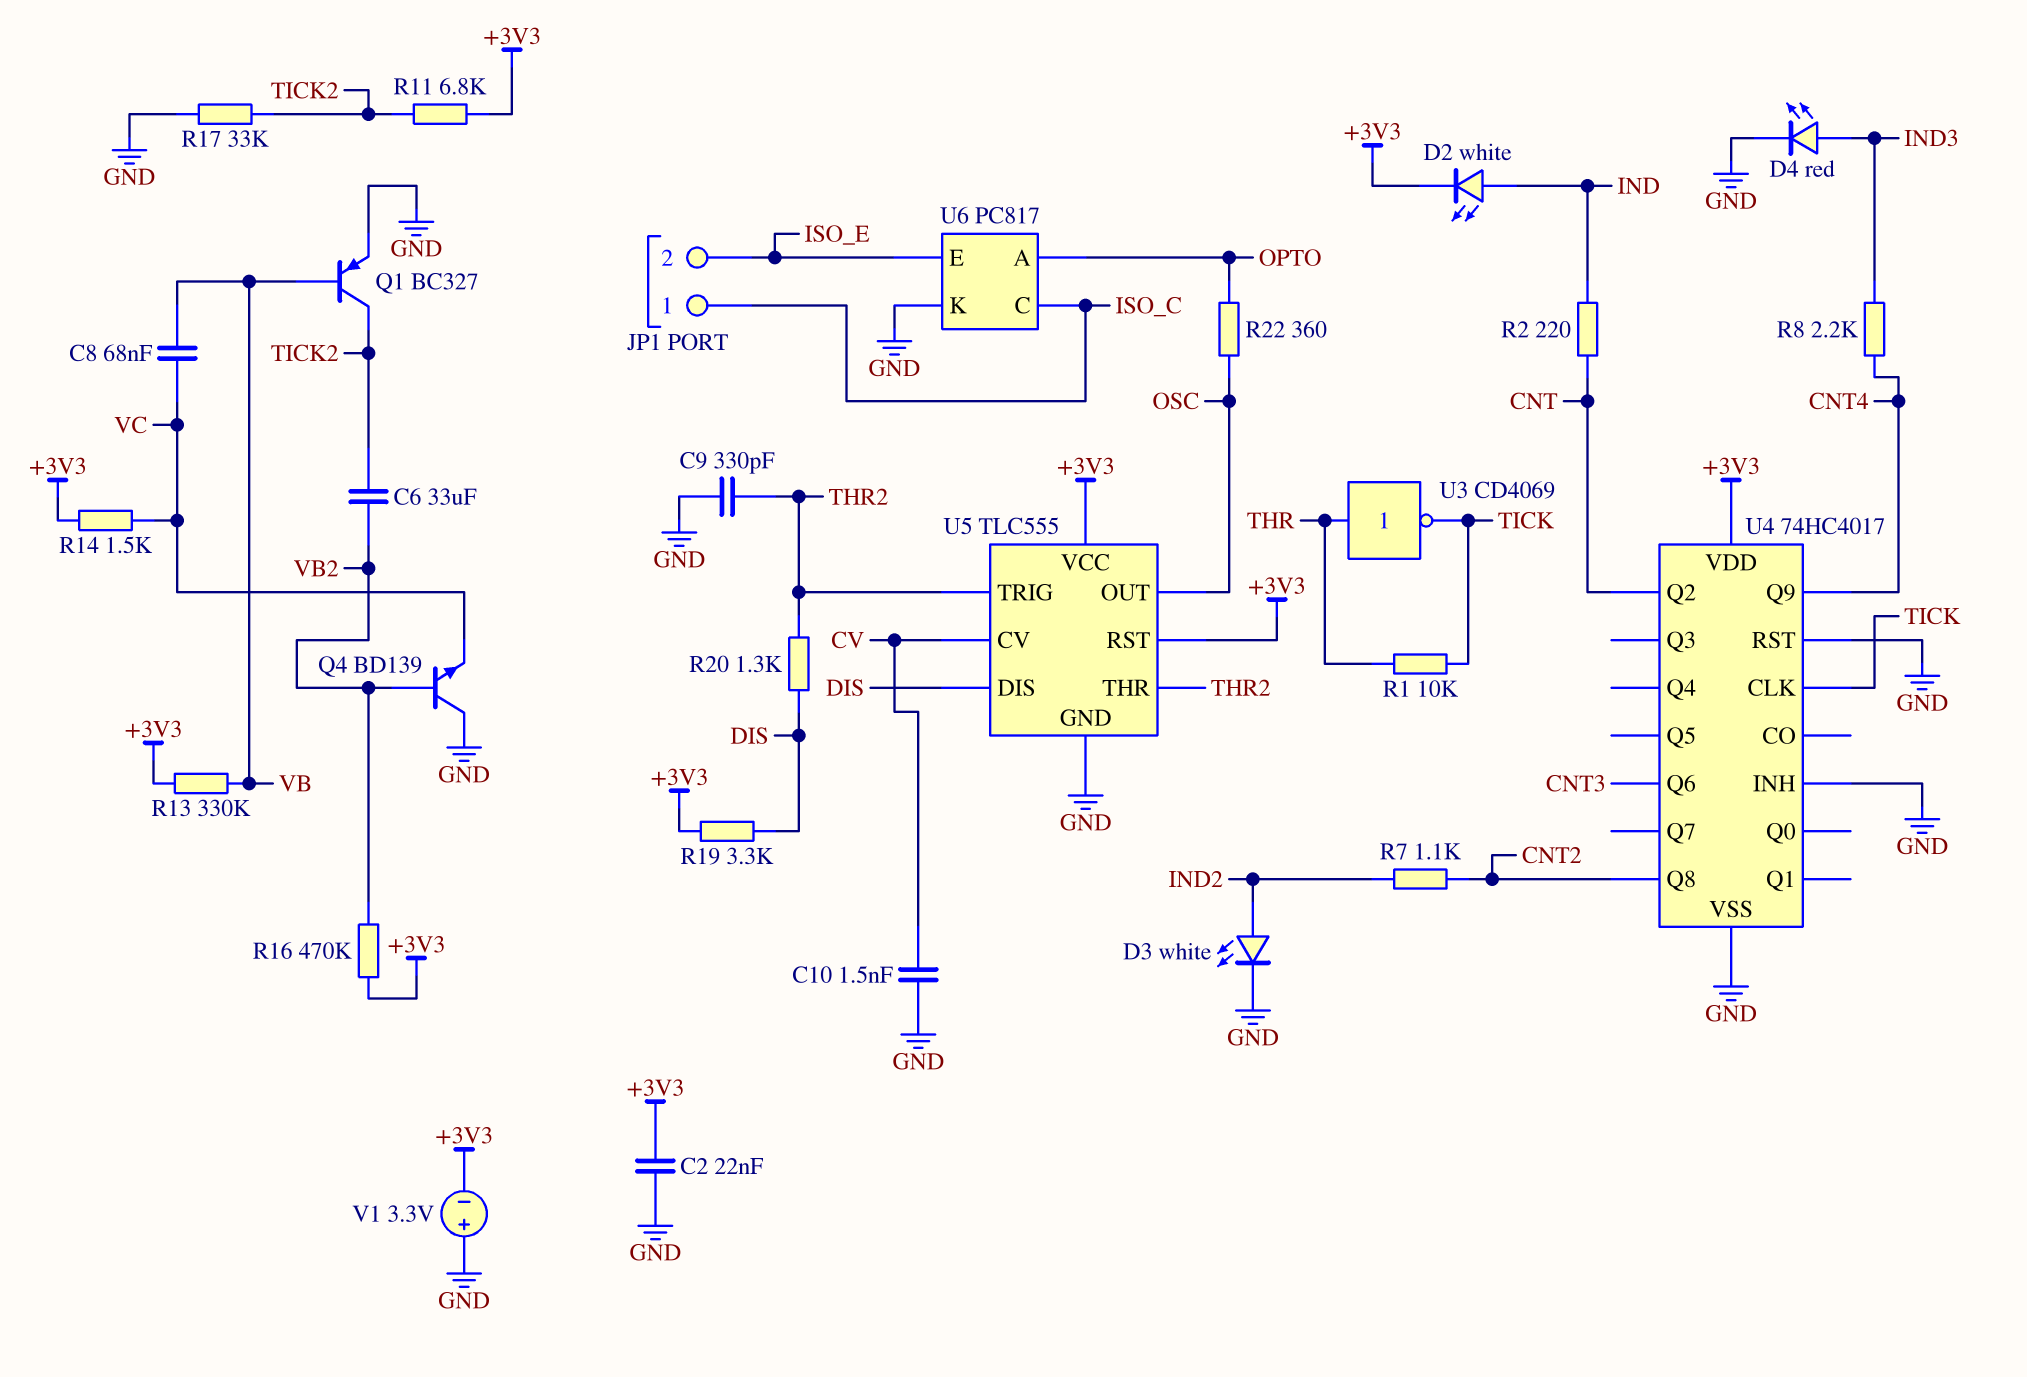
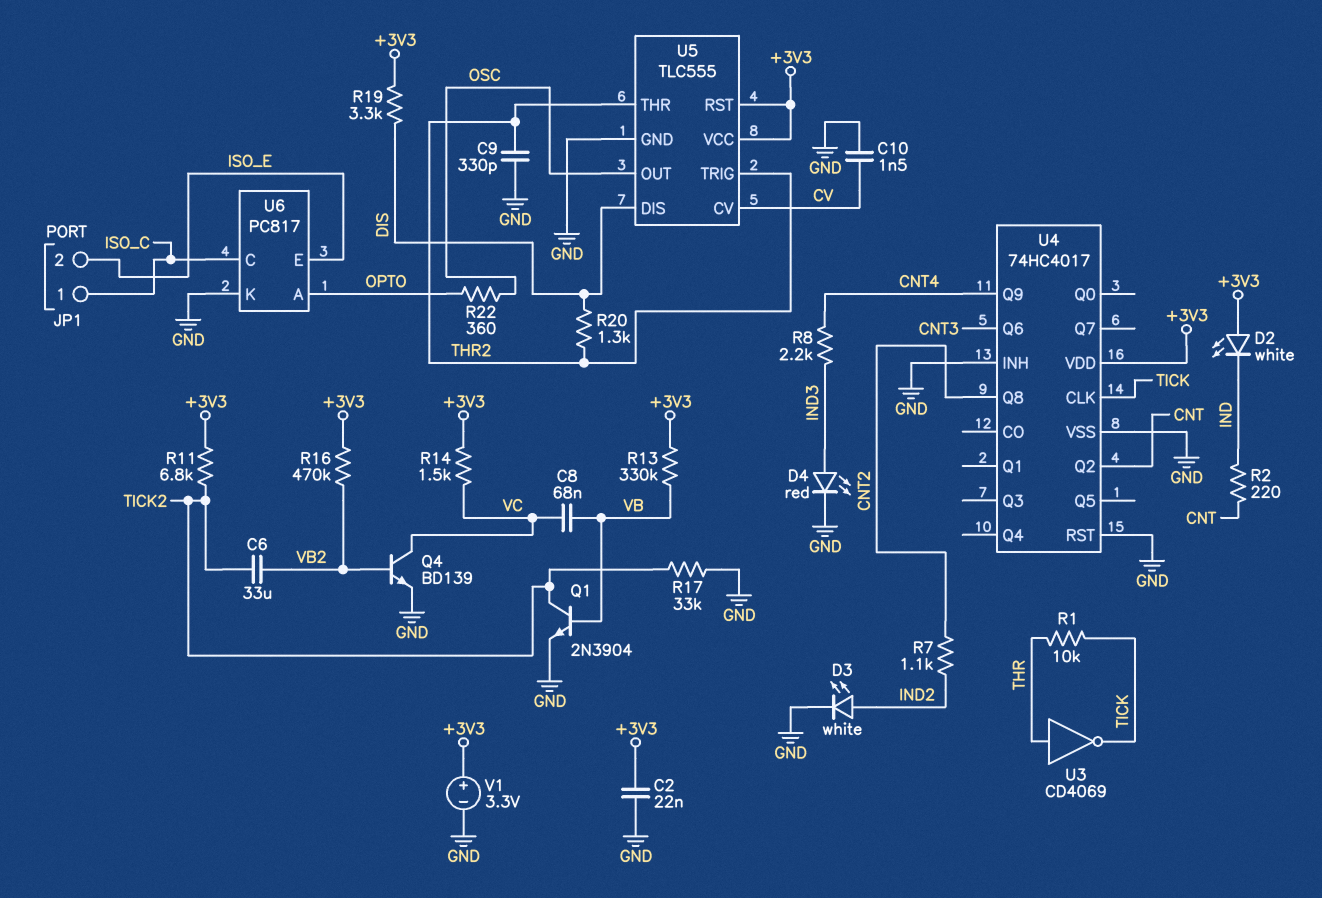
D2: LED white (A IND, K +3V3) -> LED white (A +3V3, K IND)
Q1: PNP BC327 (B VB, C TICK2, E GND) -> NPN 2N3904 (B VB, C TICK2, E GND)
Q4: NPN BD139 (B VB2, C GND, E VC) -> NPN BD139 (B VB2, C VC, E GND)
V1: 3.3V (plus GND, minus +3V3) -> 3.3V (plus +3V3, minus GND)

